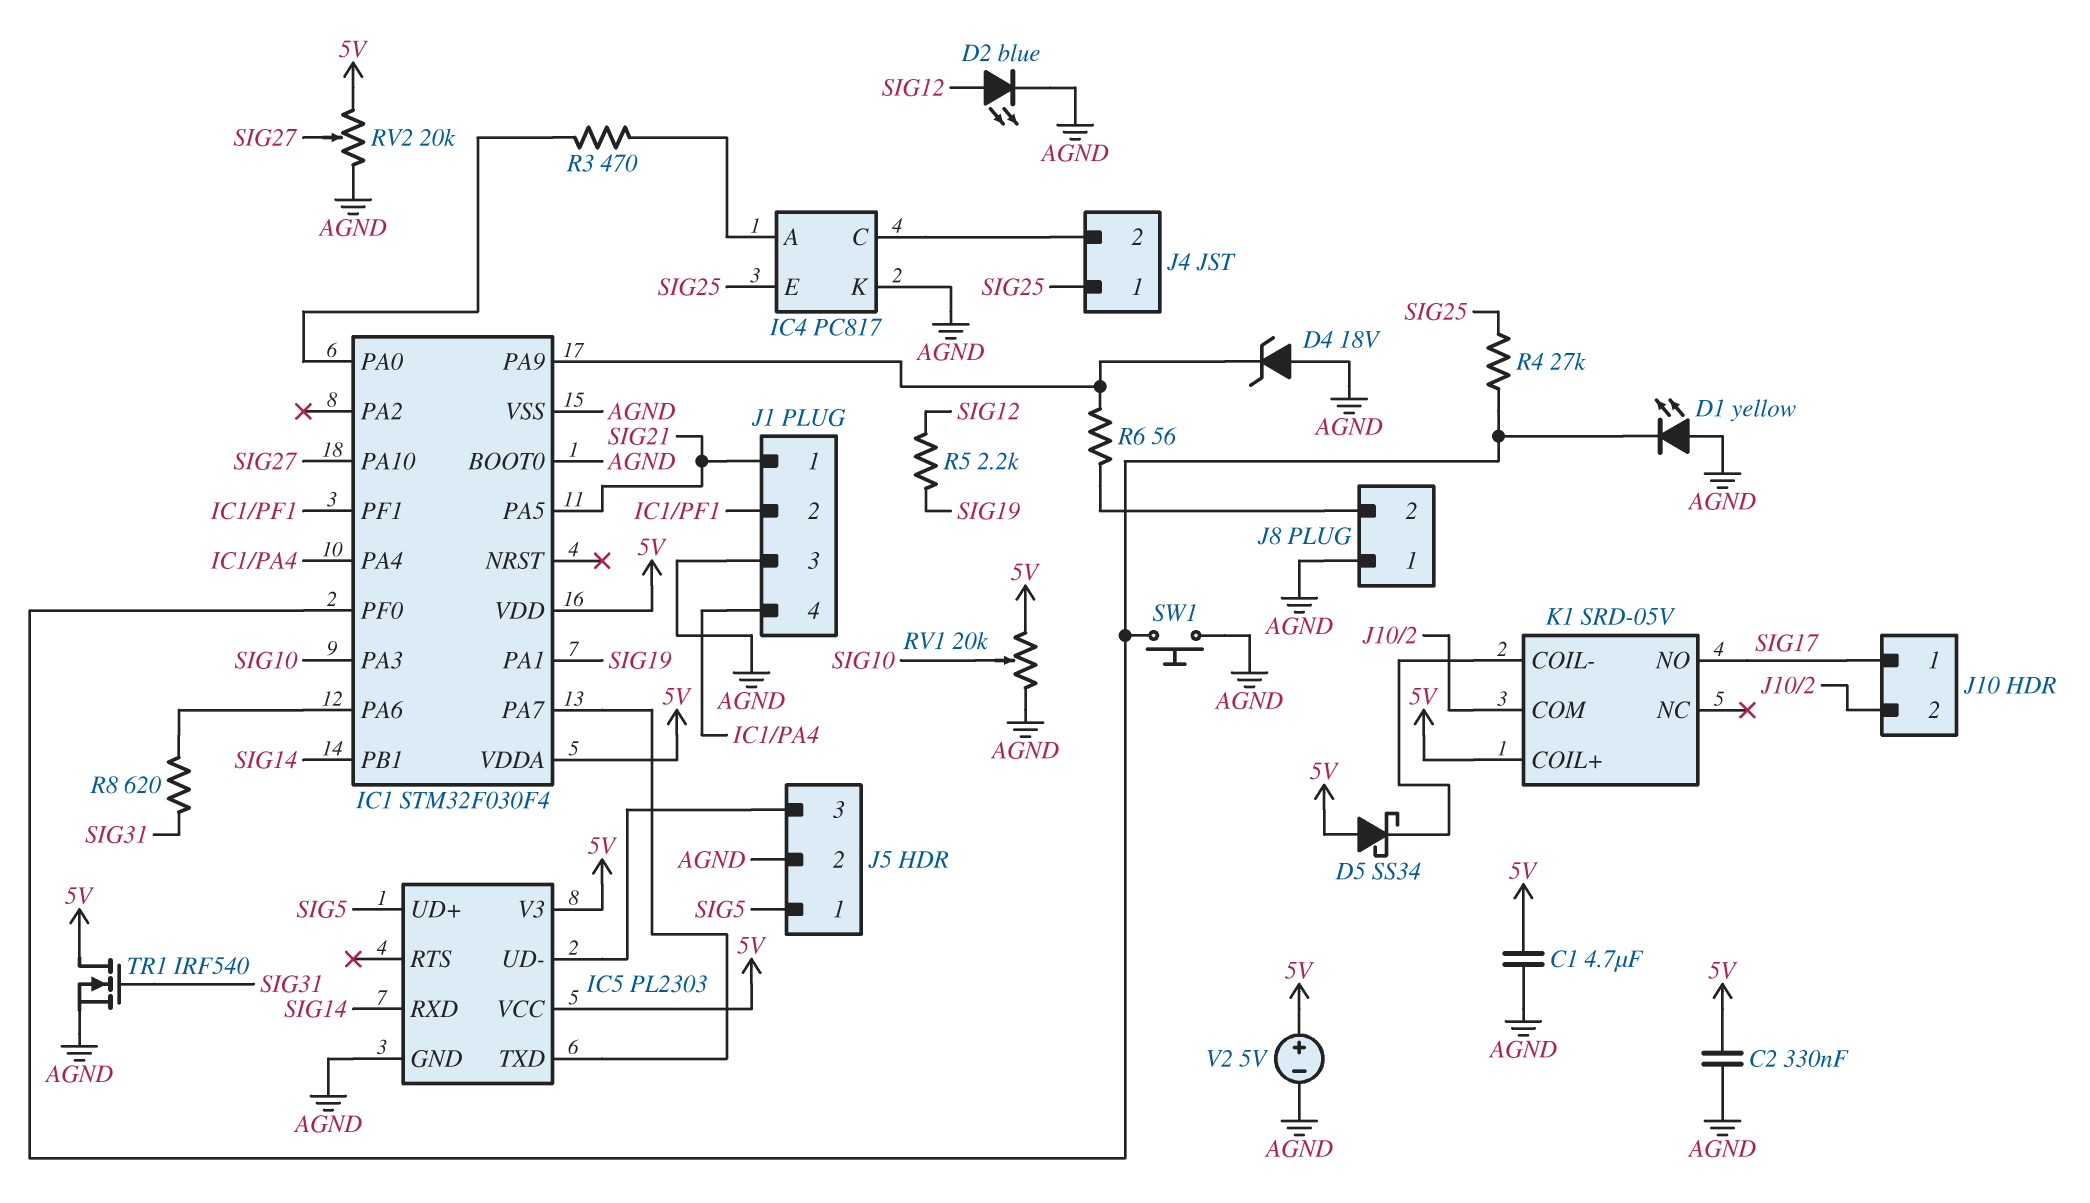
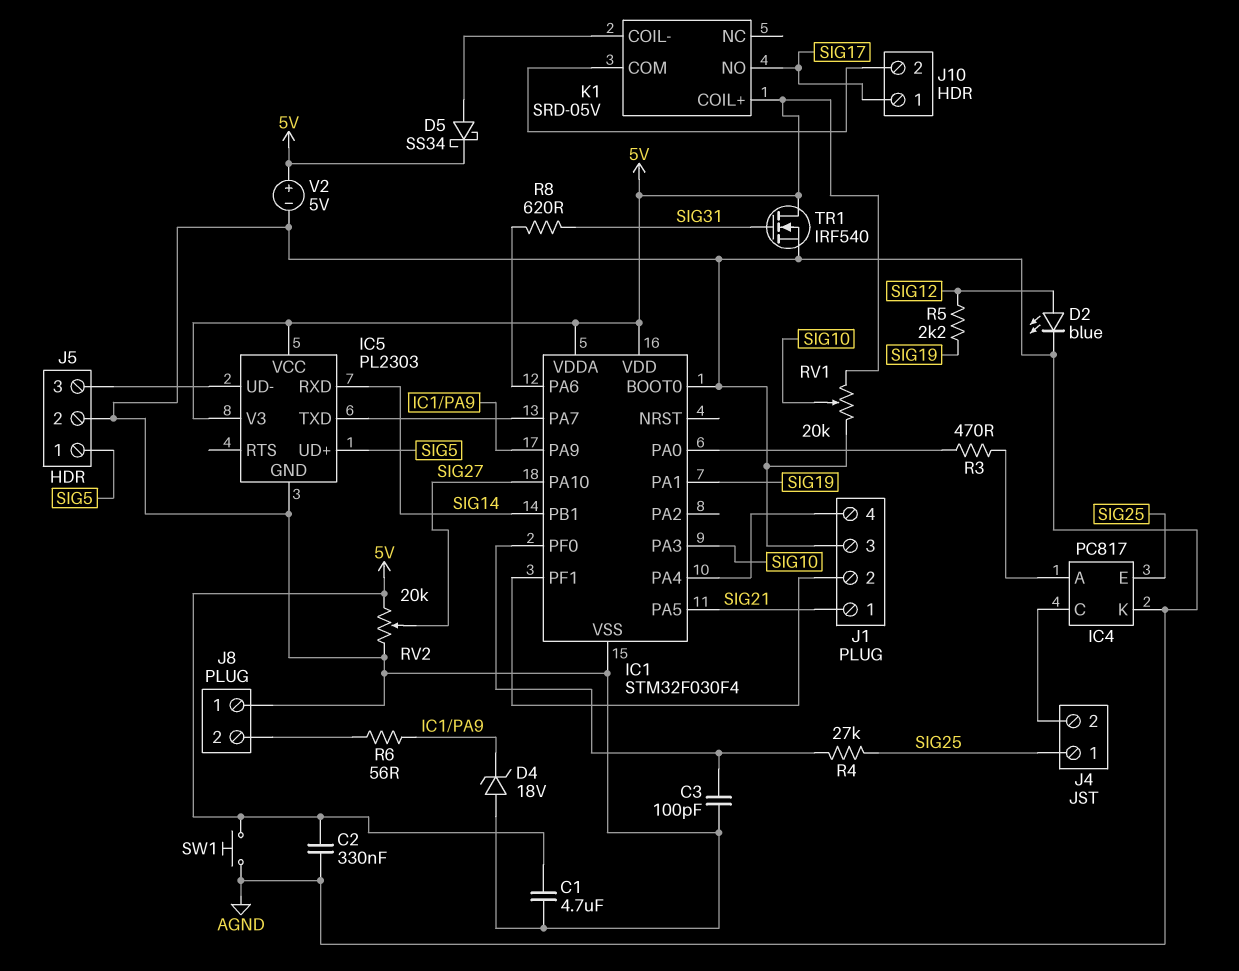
C3: none -> 100pF (AGND, IC1/PF0)
D1: LED yellow (A AGND, K IC1/PF0) -> none
D5: schottky SS34 (A 5V, K K1/COIL-) -> schottky SS34 (A K1/COIL-, K 5V)
SW1: button (AGND, IC1/PF0) -> button (5V, AGND)

